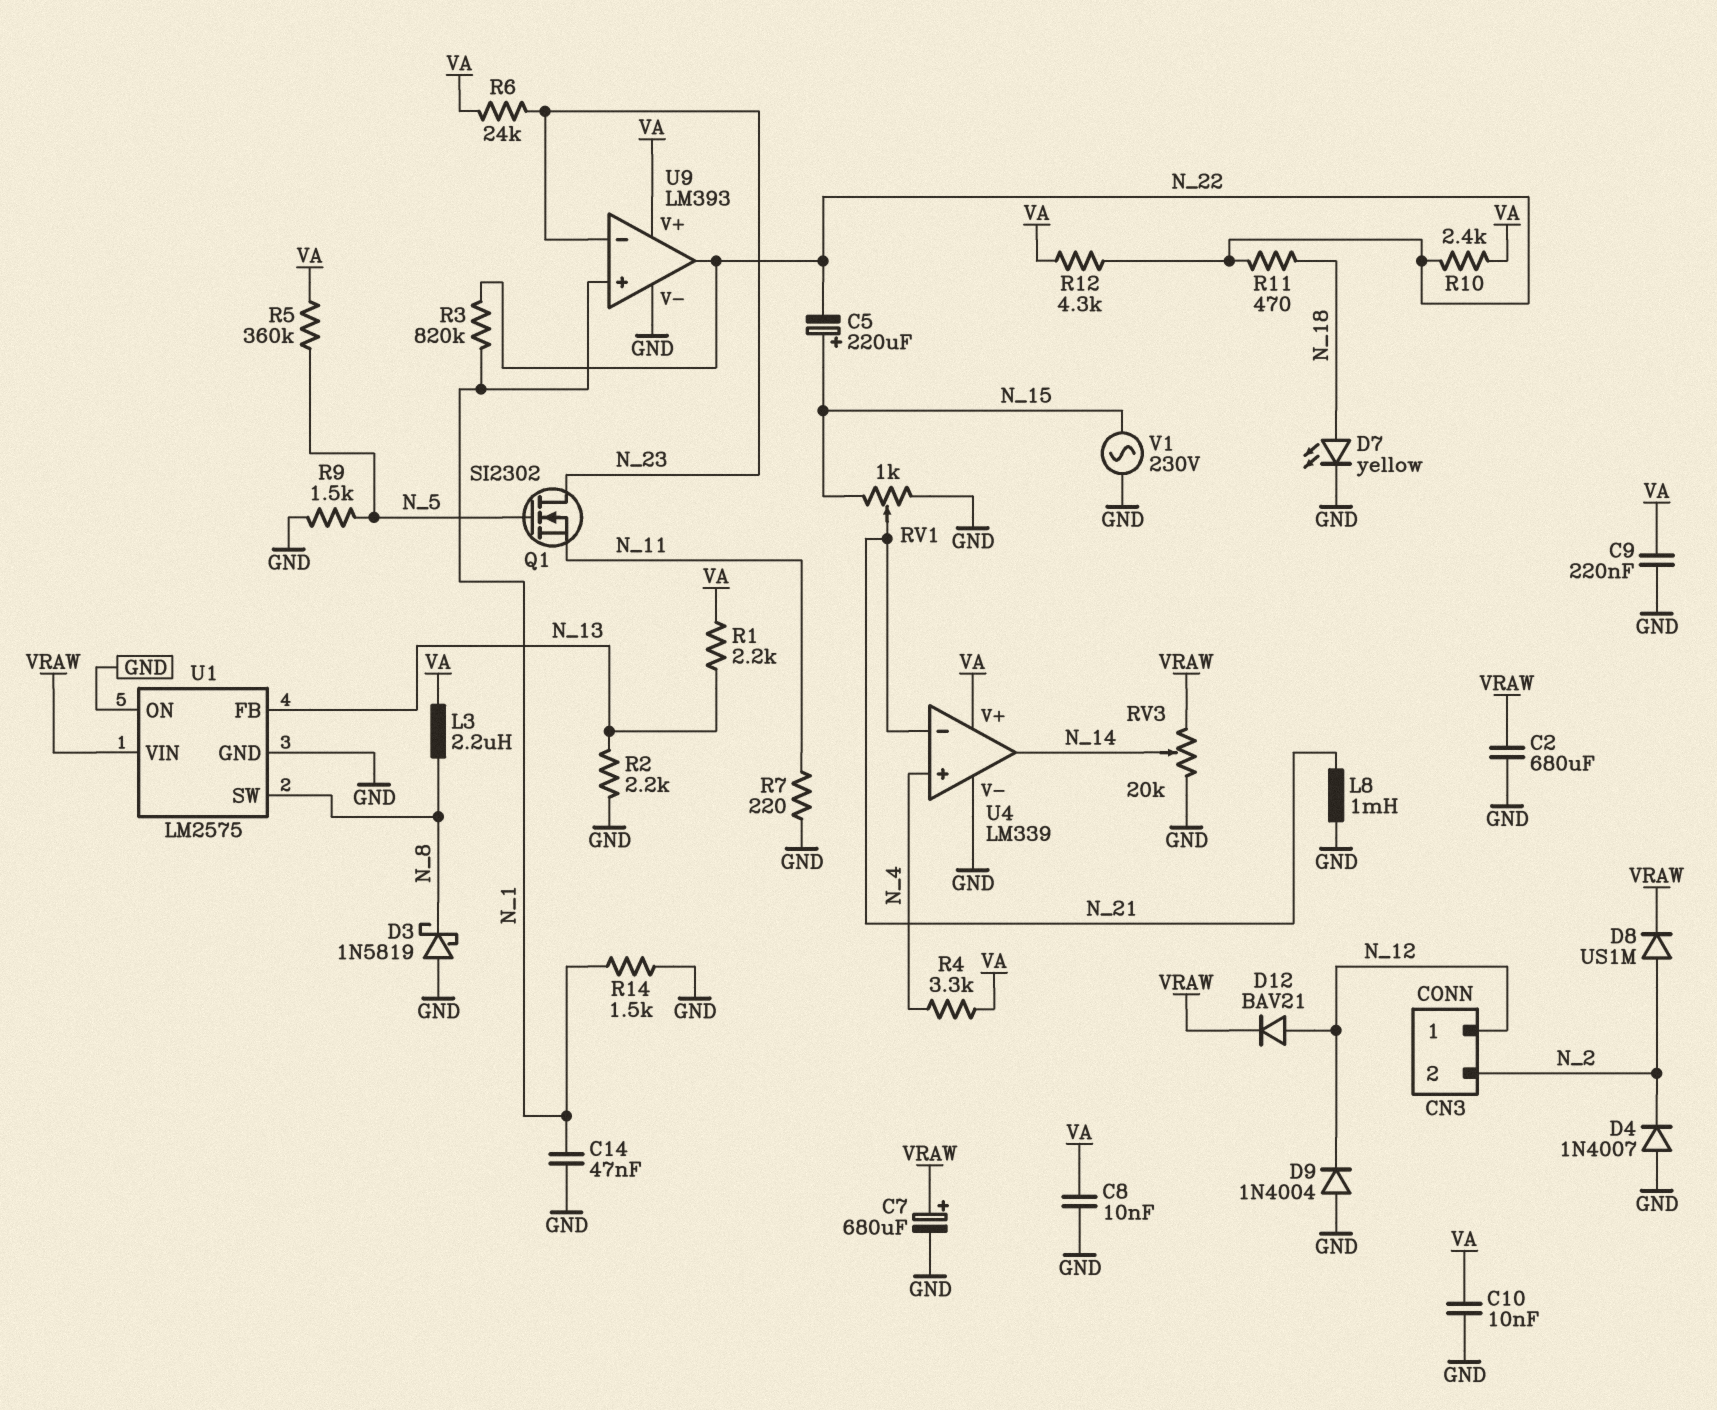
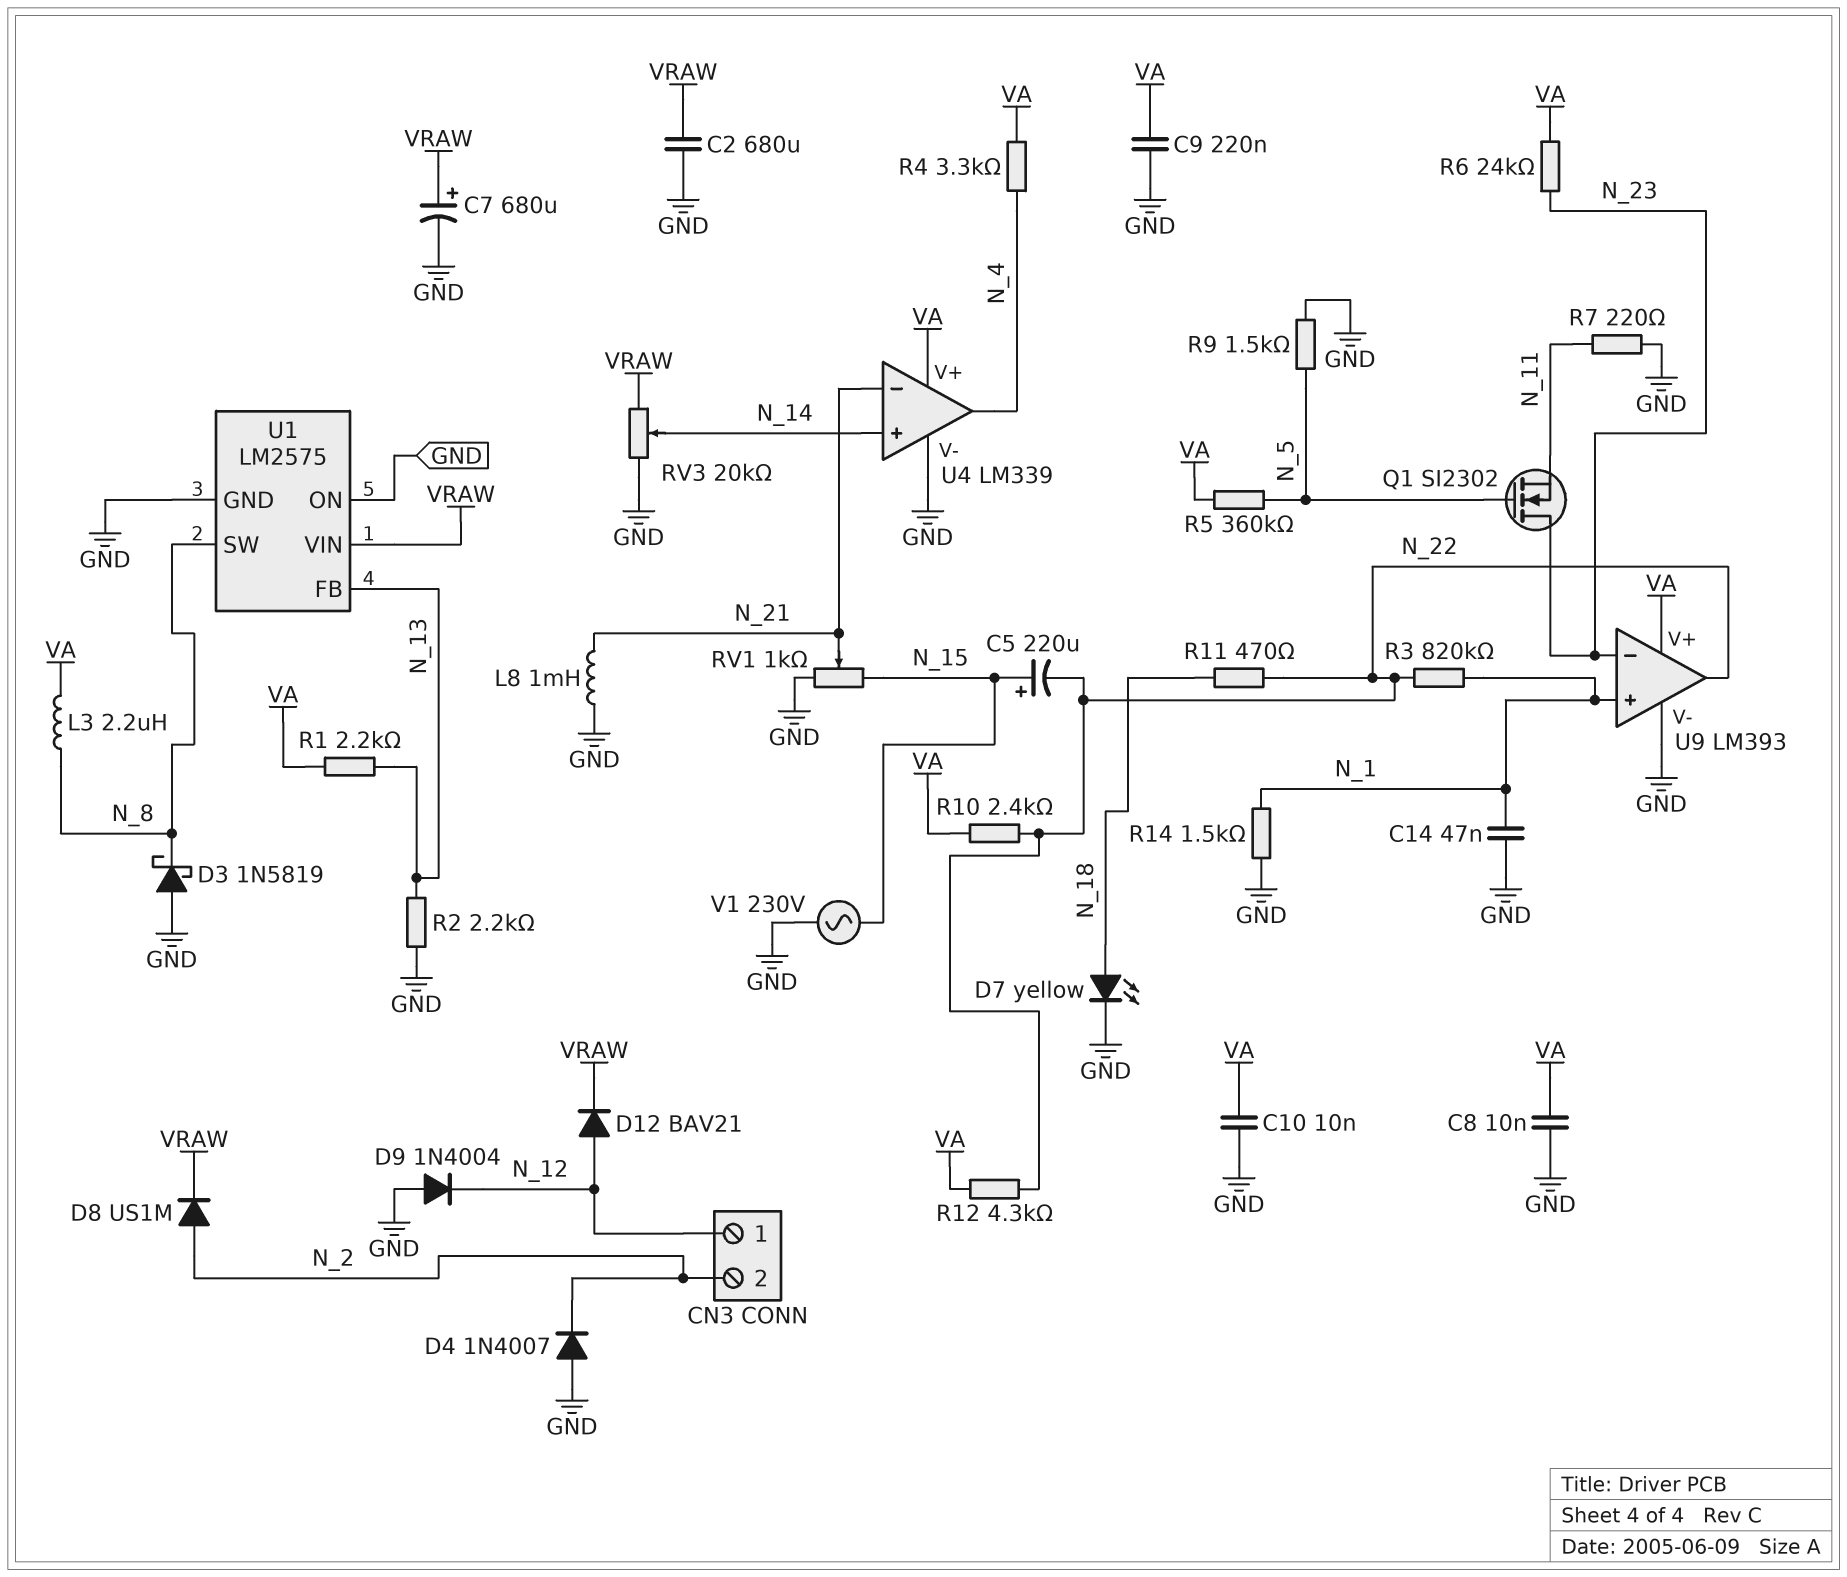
U4 pin in+: N_4 -> N_14
U4 pin out: N_14 -> N_4

